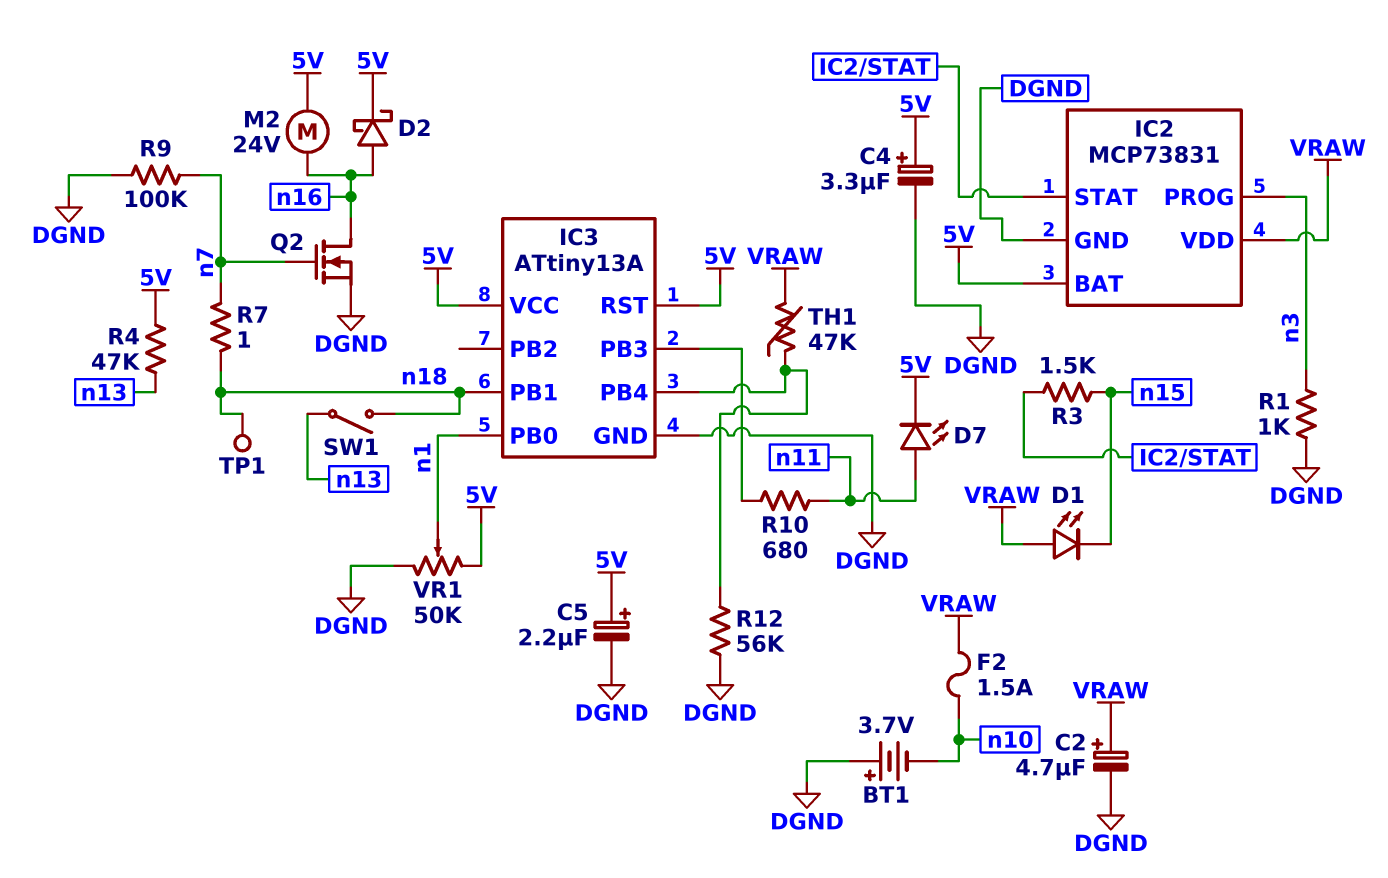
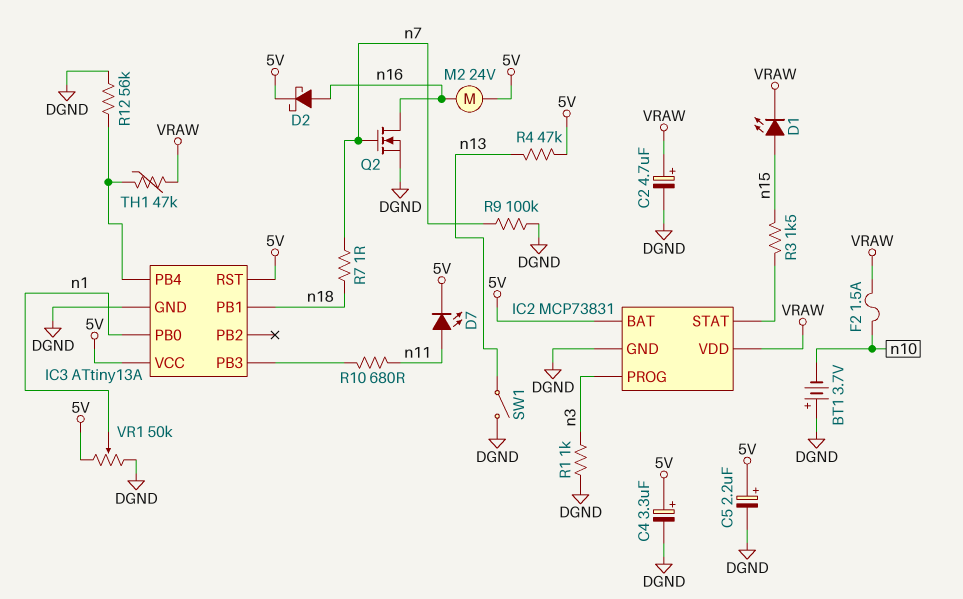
D1: LED (A VRAW, K n15) -> LED (A n15, K VRAW)
SW1: switch (n13, n18) -> switch (DGND, n13)
TP1: test point (n18) -> none

